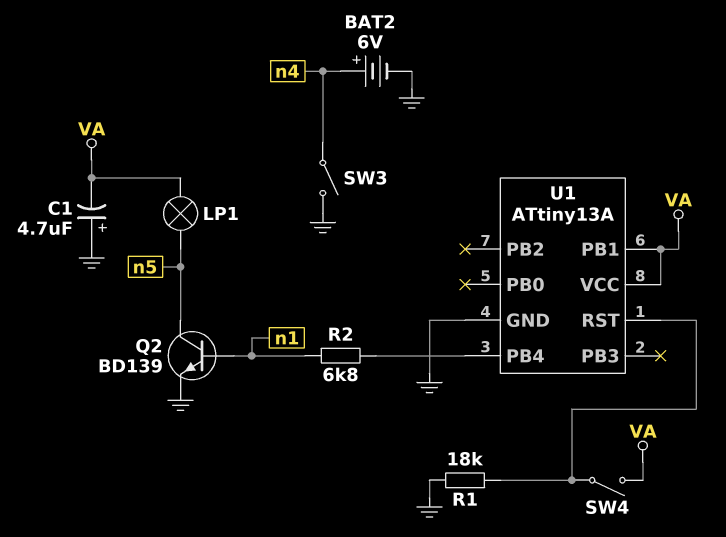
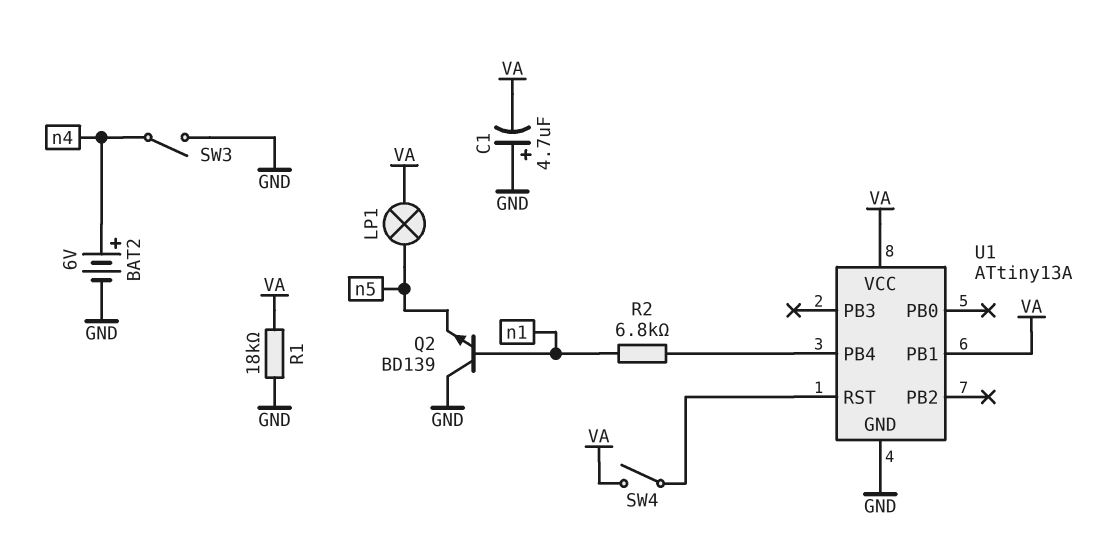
Q2: NPN BD139 (B n1, C n5, E GND) -> NPN BD139 (B n1, C GND, E n5)
R1: 18k (GND, U1/RST) -> 18k (GND, VA)

